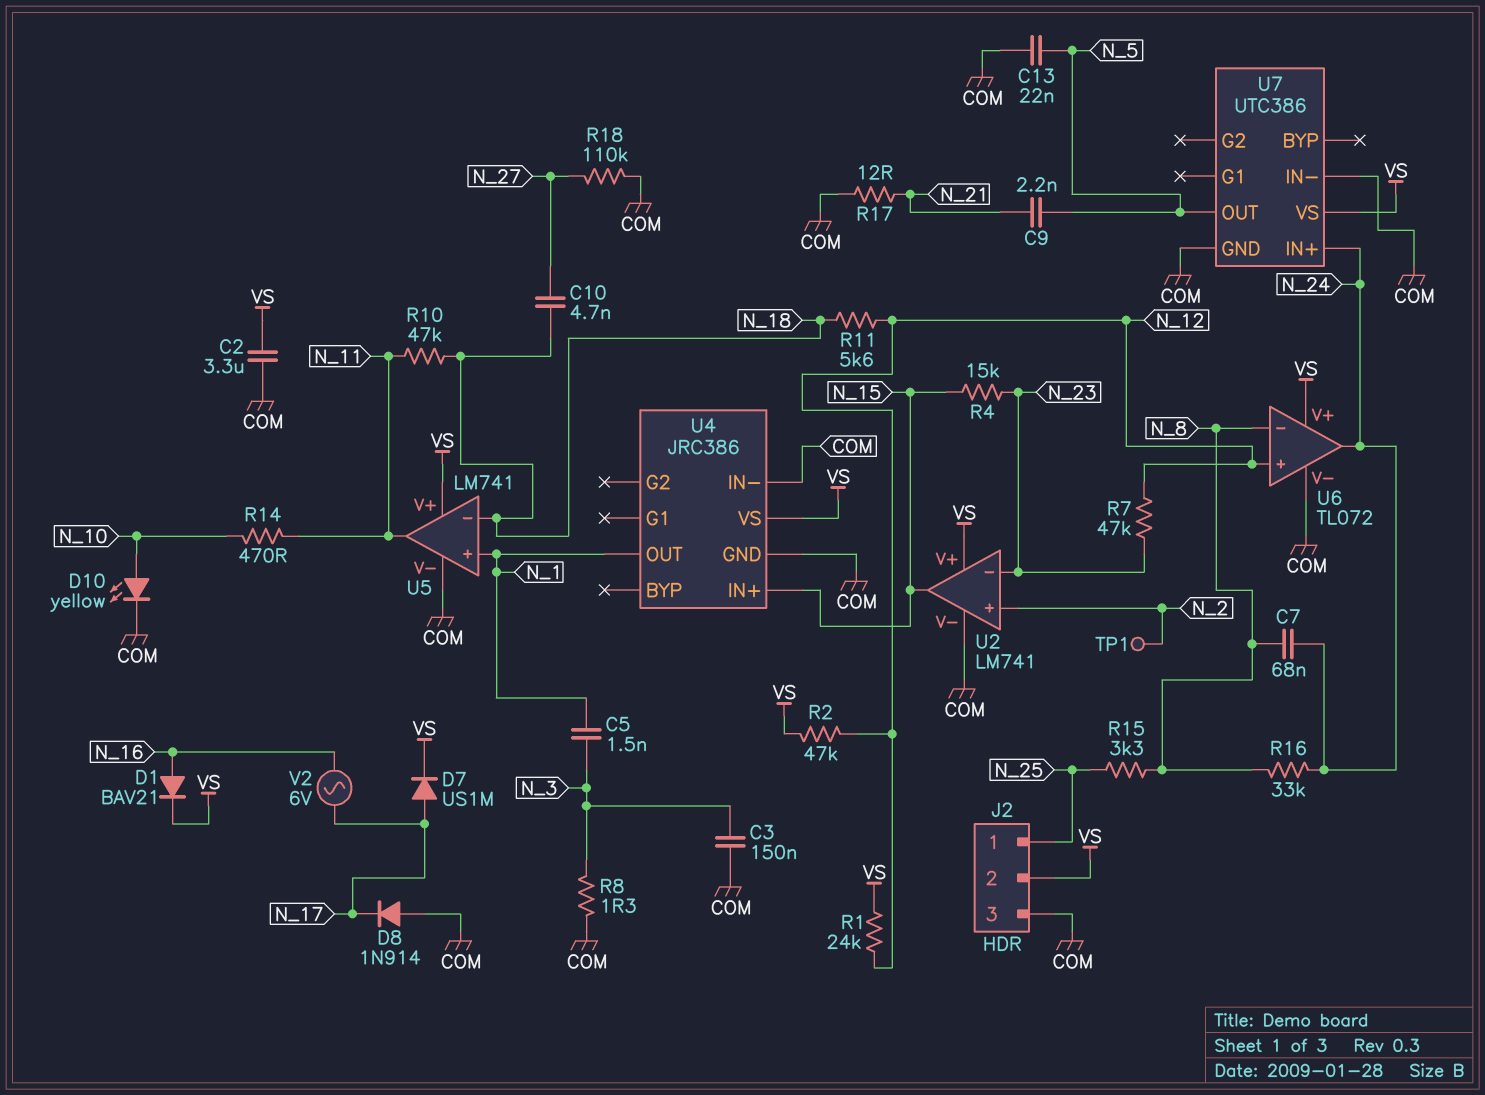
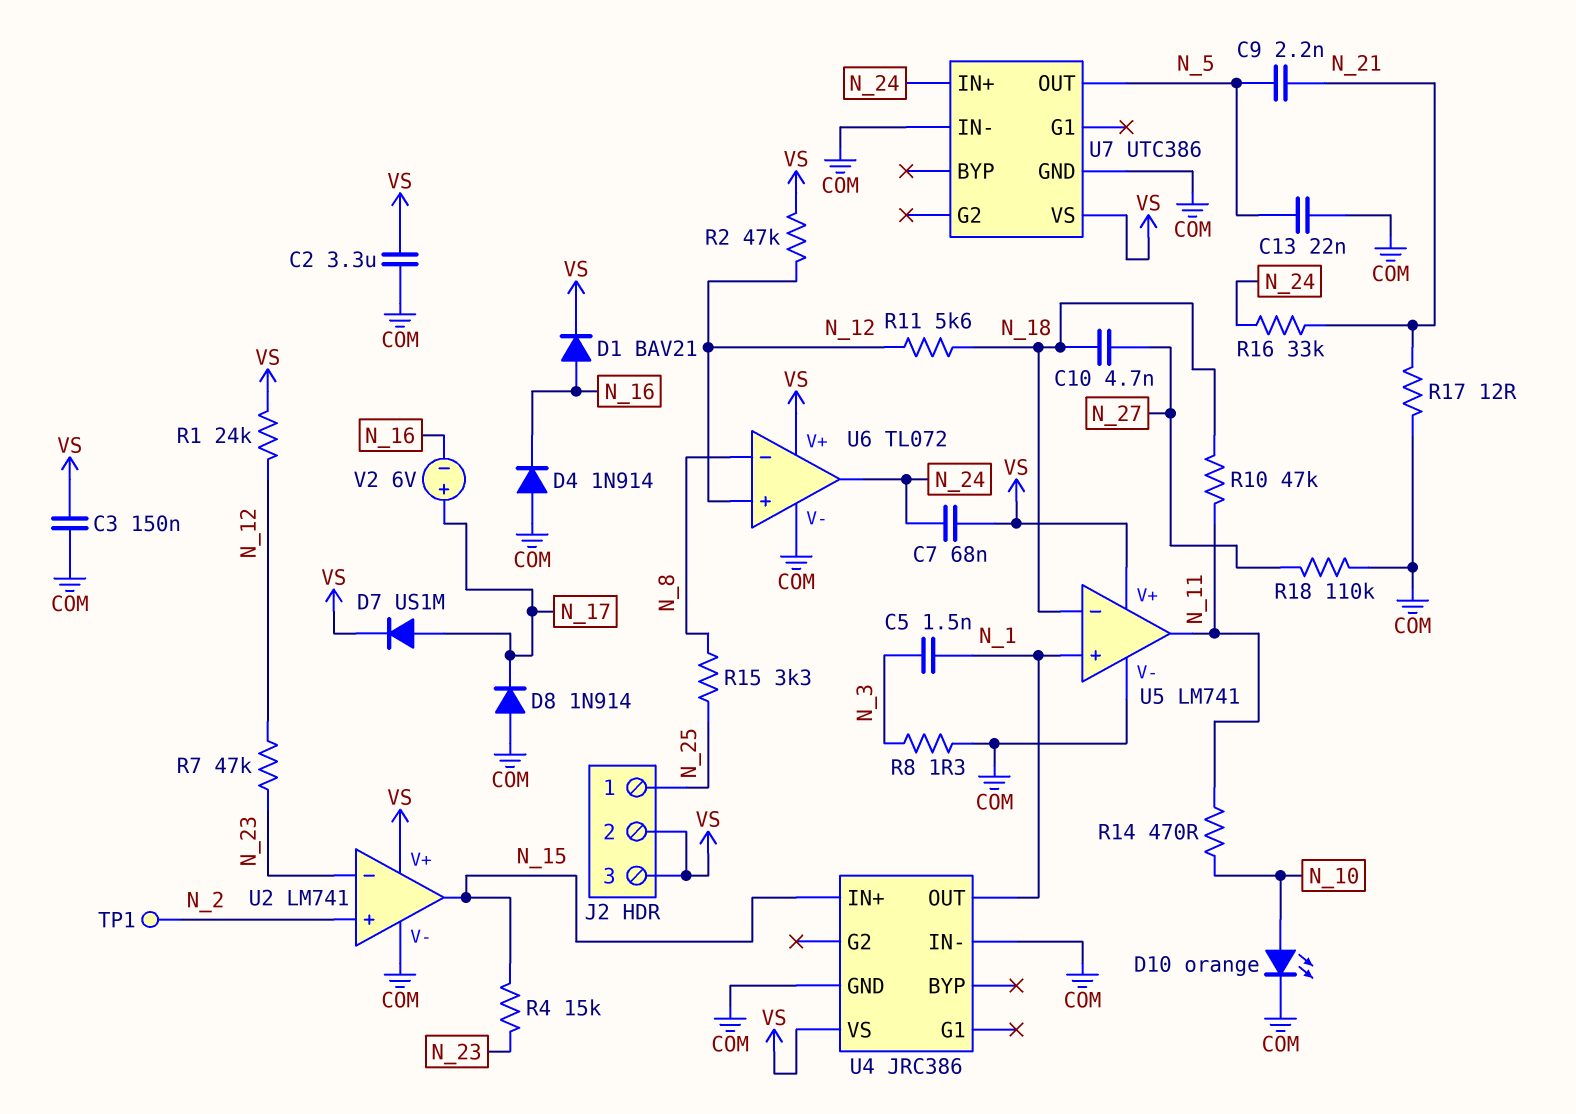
C3: 150nF (COM, N_3) -> 150nF (COM, VS)
C7: 68nF (N_8, N_24) -> 68nF (N_24, VS)
D4: none -> diode 1N914 (A COM, K N_16)
D10: LED yellow (A N_10, K COM) -> LED orange (A N_10, K COM)
J2 pin 3: COM -> VS
R16: 33k (N_8, N_24) -> 33k (N_21, N_24)
V2: AC 6V (N_16, N_17) -> 6V (plus N_17, minus N_16)

